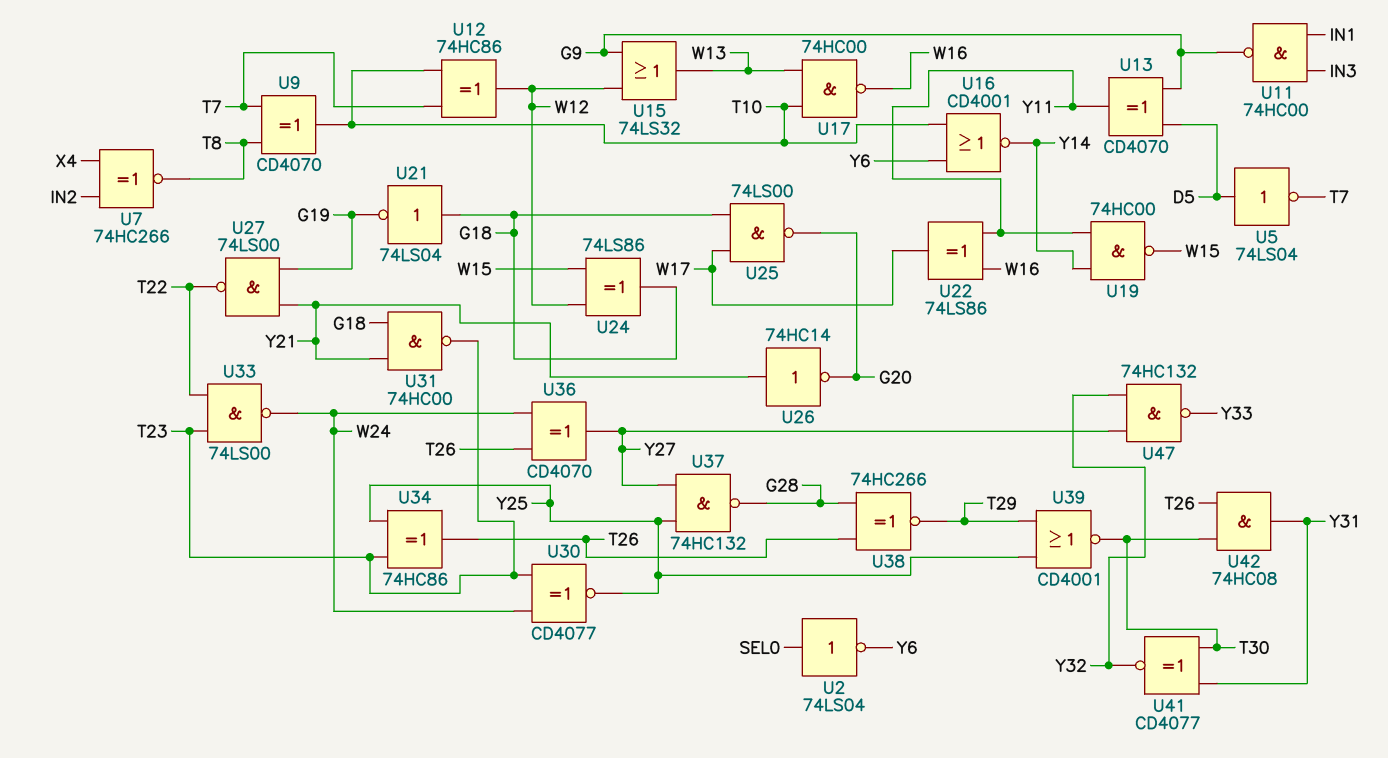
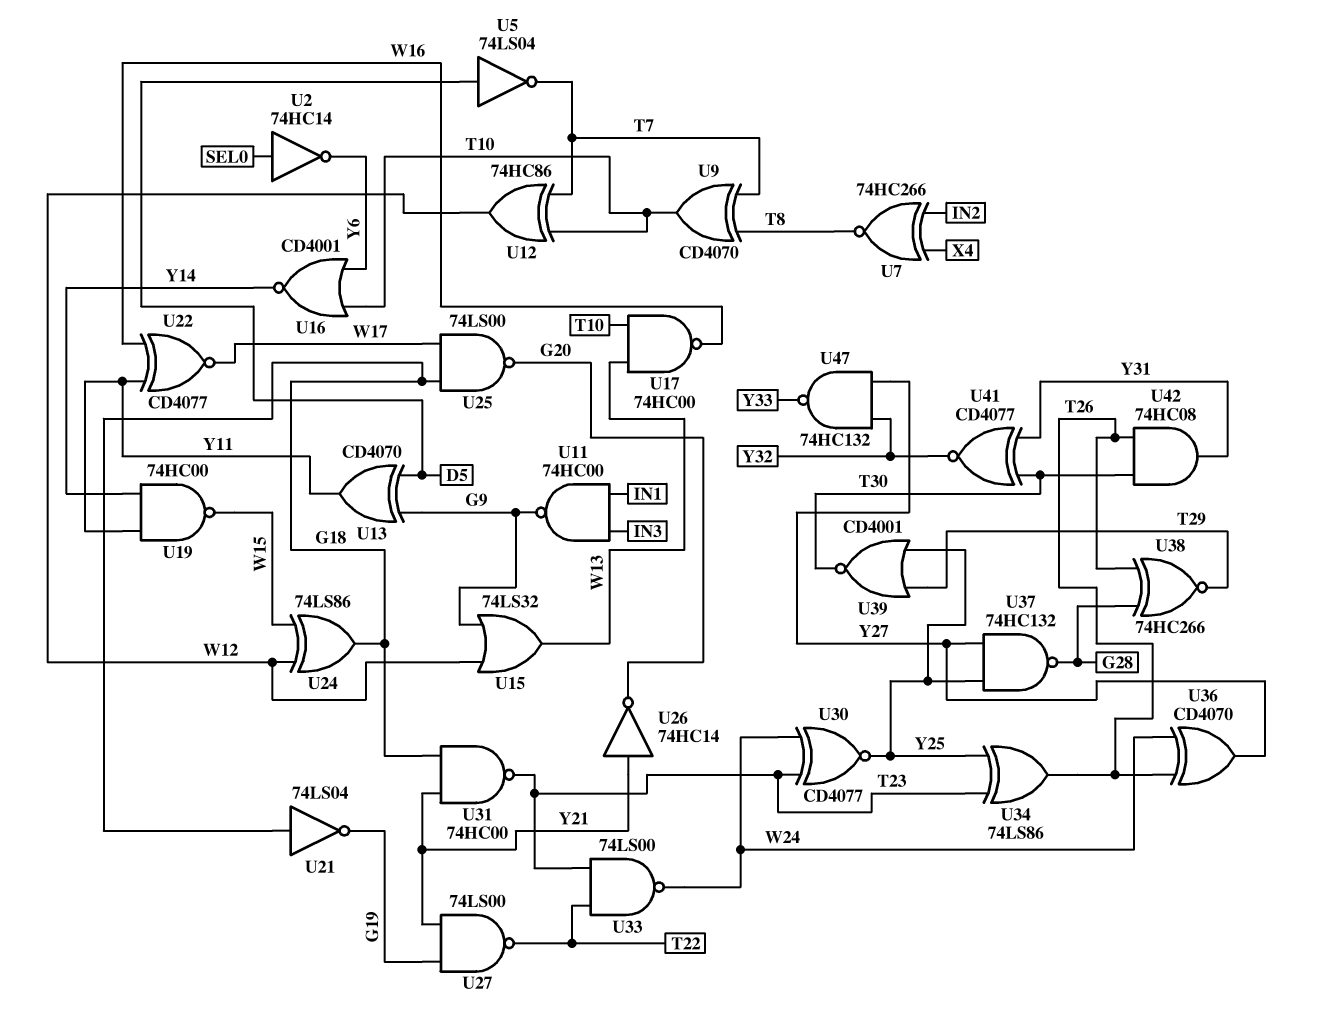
U2: NOT 74LS04 (in SEL0, out Y6) -> NOT 74HC14 (in SEL0, out Y6)
U22: XOR 74LS86 (in W16, in Y11, out W17) -> XNOR CD4077 (in W16, in Y11, out W17)
U34: XOR 74HC86 (in T23, in Y25, out T26) -> XOR 74LS86 (in T23, in Y25, out T26)

